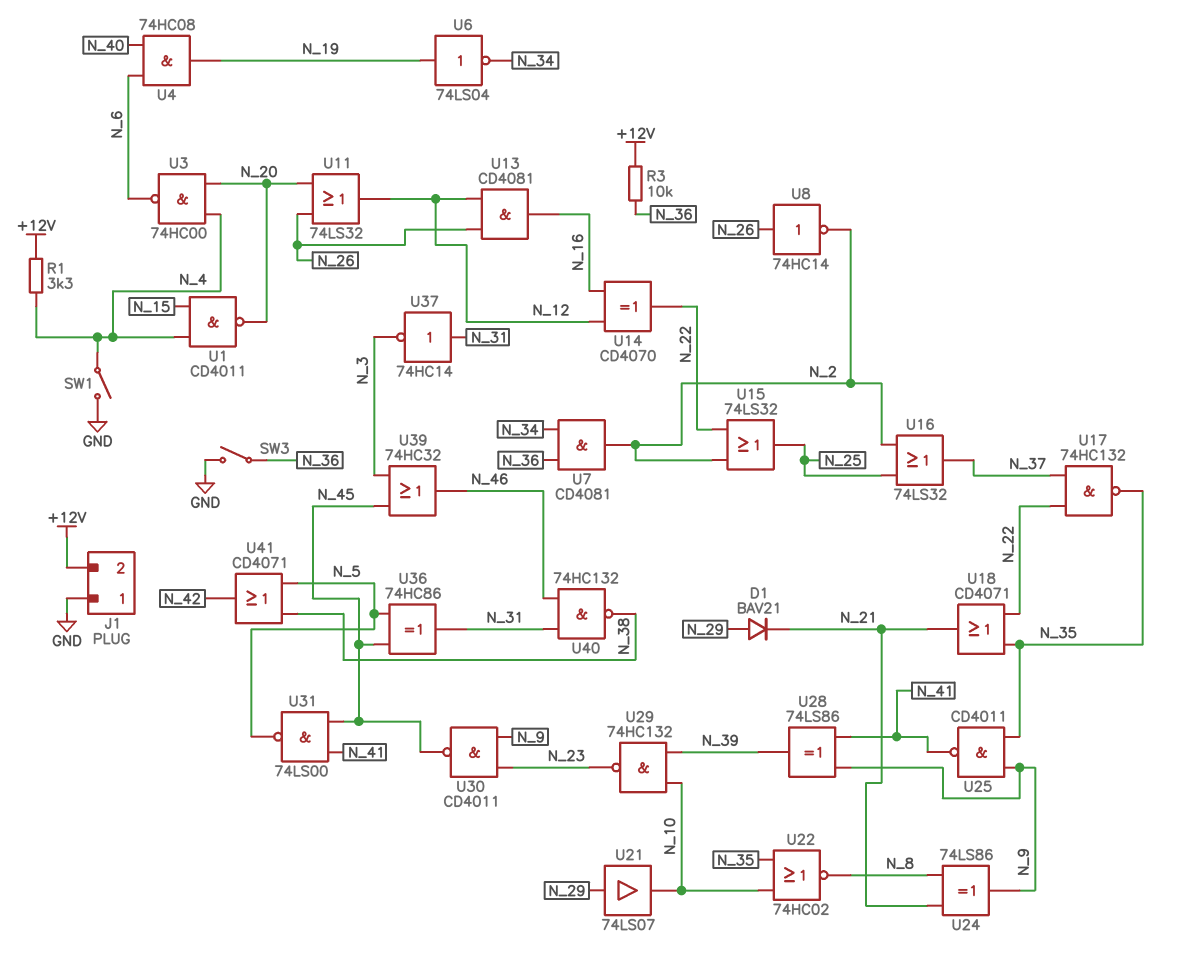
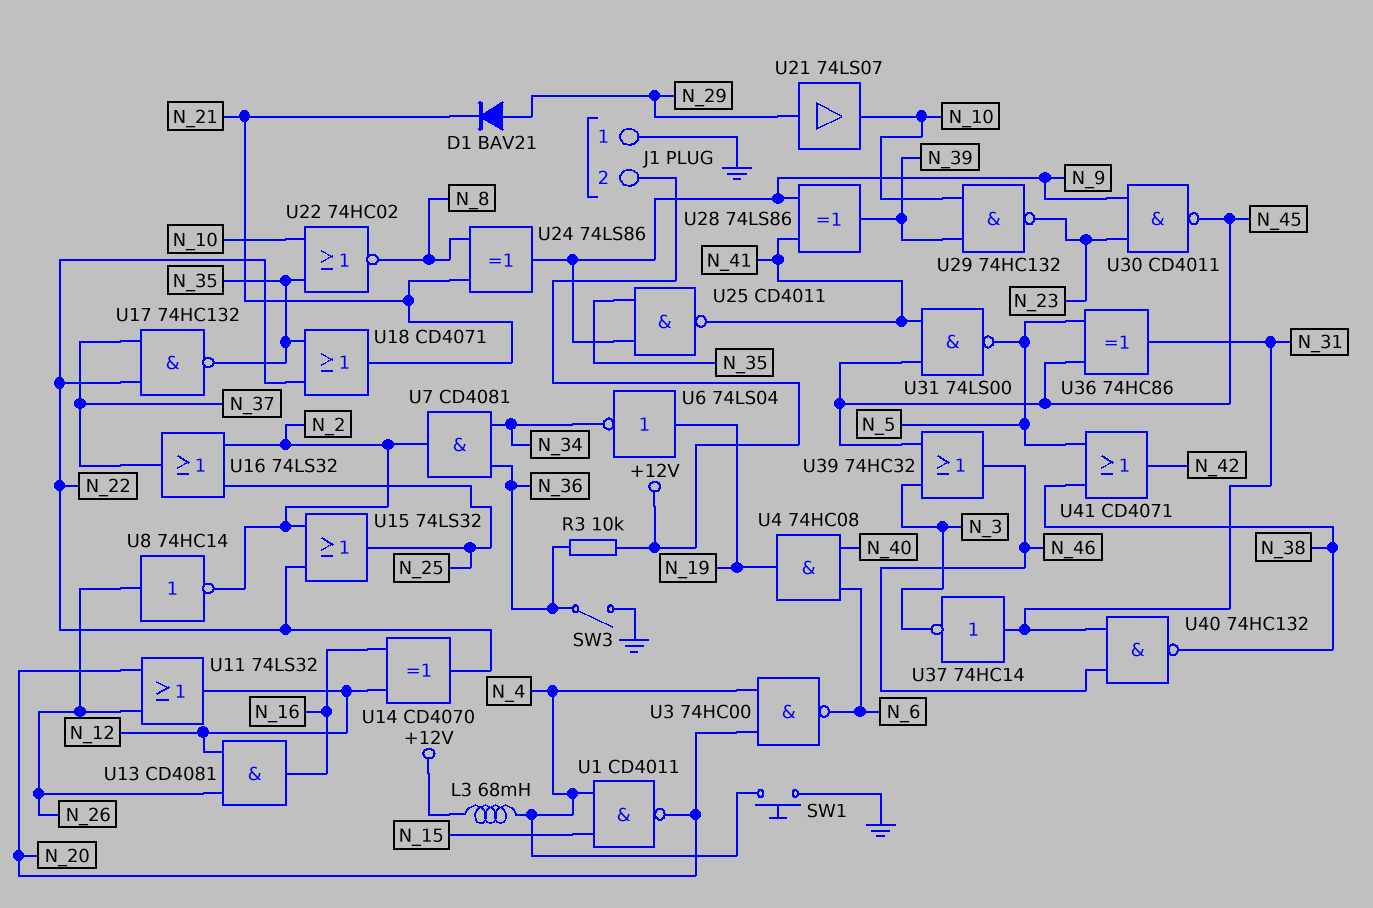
L3: none -> 68mH (+12V, N_4)
R1: 3.3k (+12V, N_4) -> none
SW1: switch (GND, N_4) -> button (GND, N_4)

